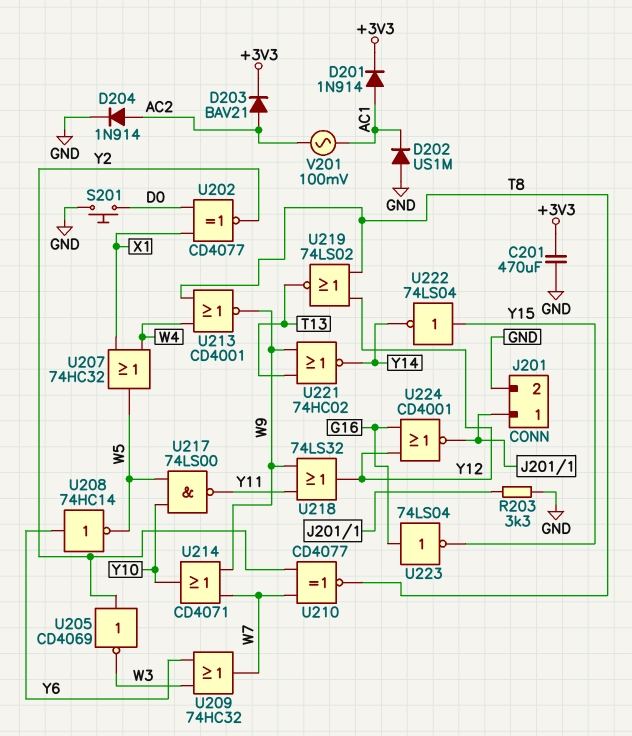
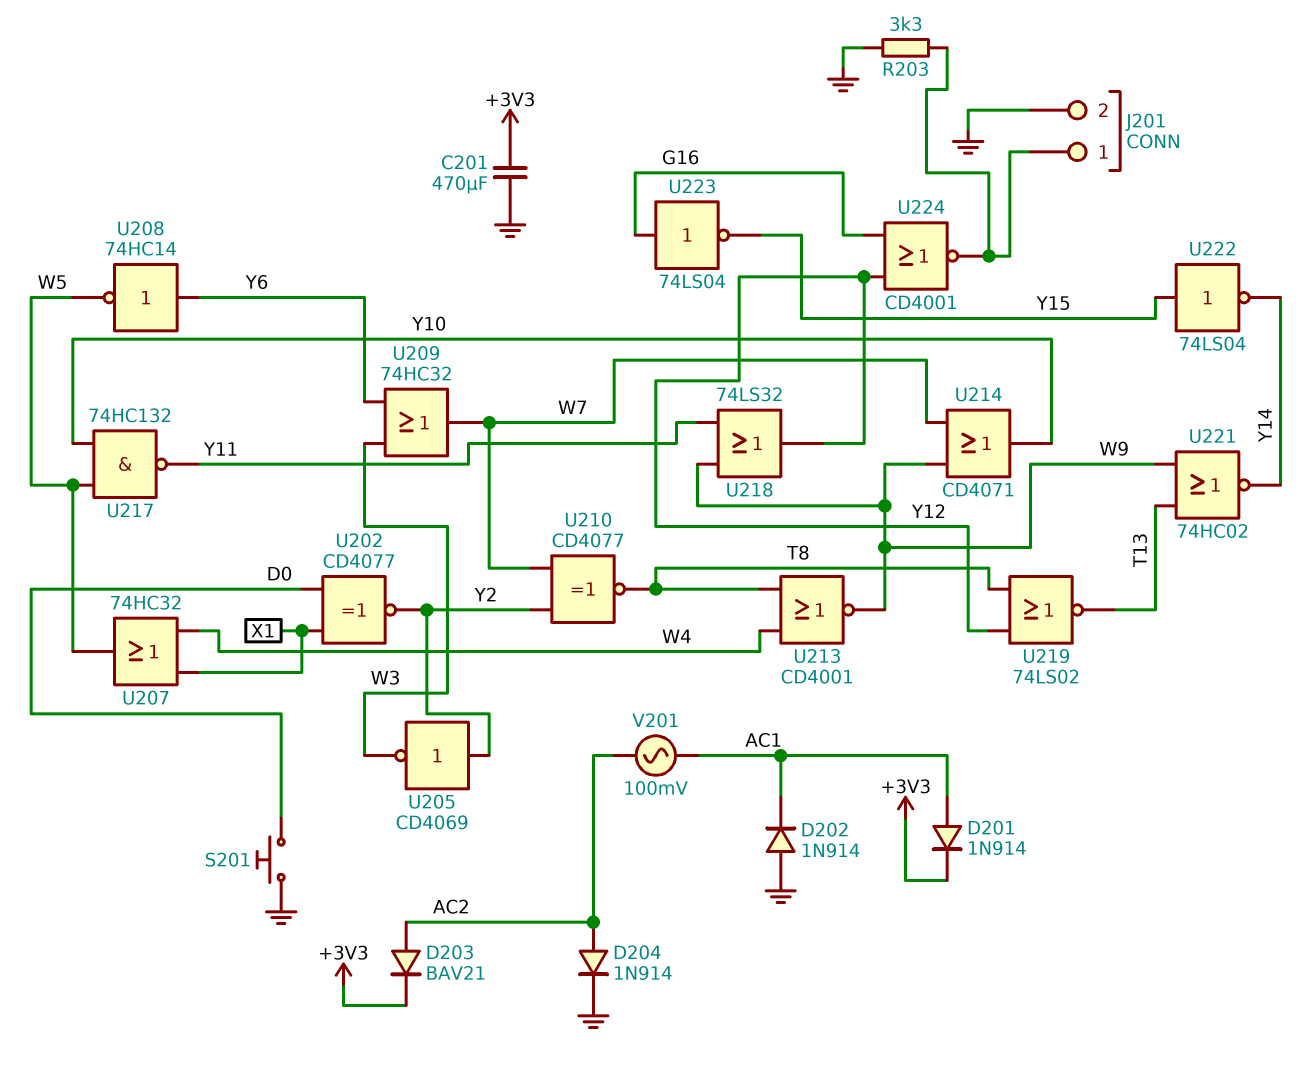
D202: diode US1M (A GND, K AC1) -> diode 1N914 (A GND, K AC1)
U217: NAND 74LS00 (in W5, in Y10, out Y11) -> NAND 74HC132 (in W5, in Y10, out Y11)

